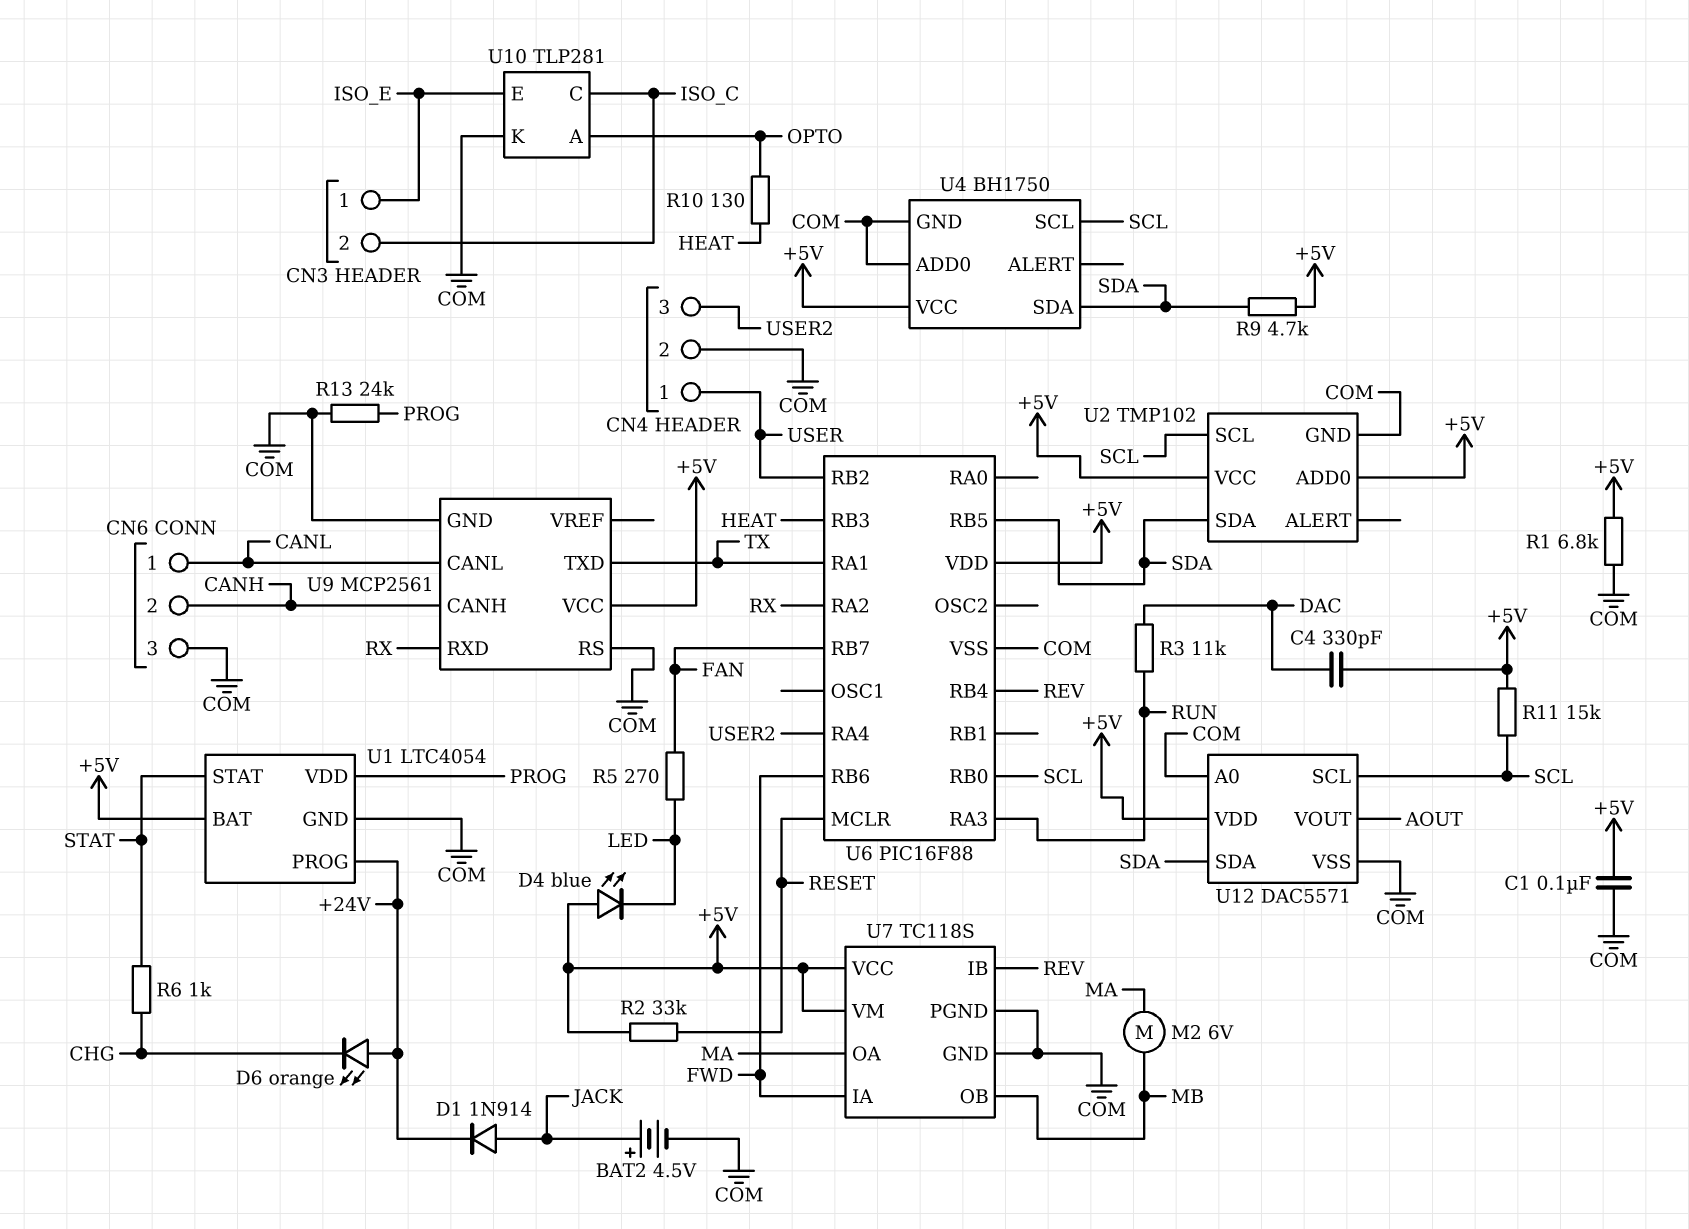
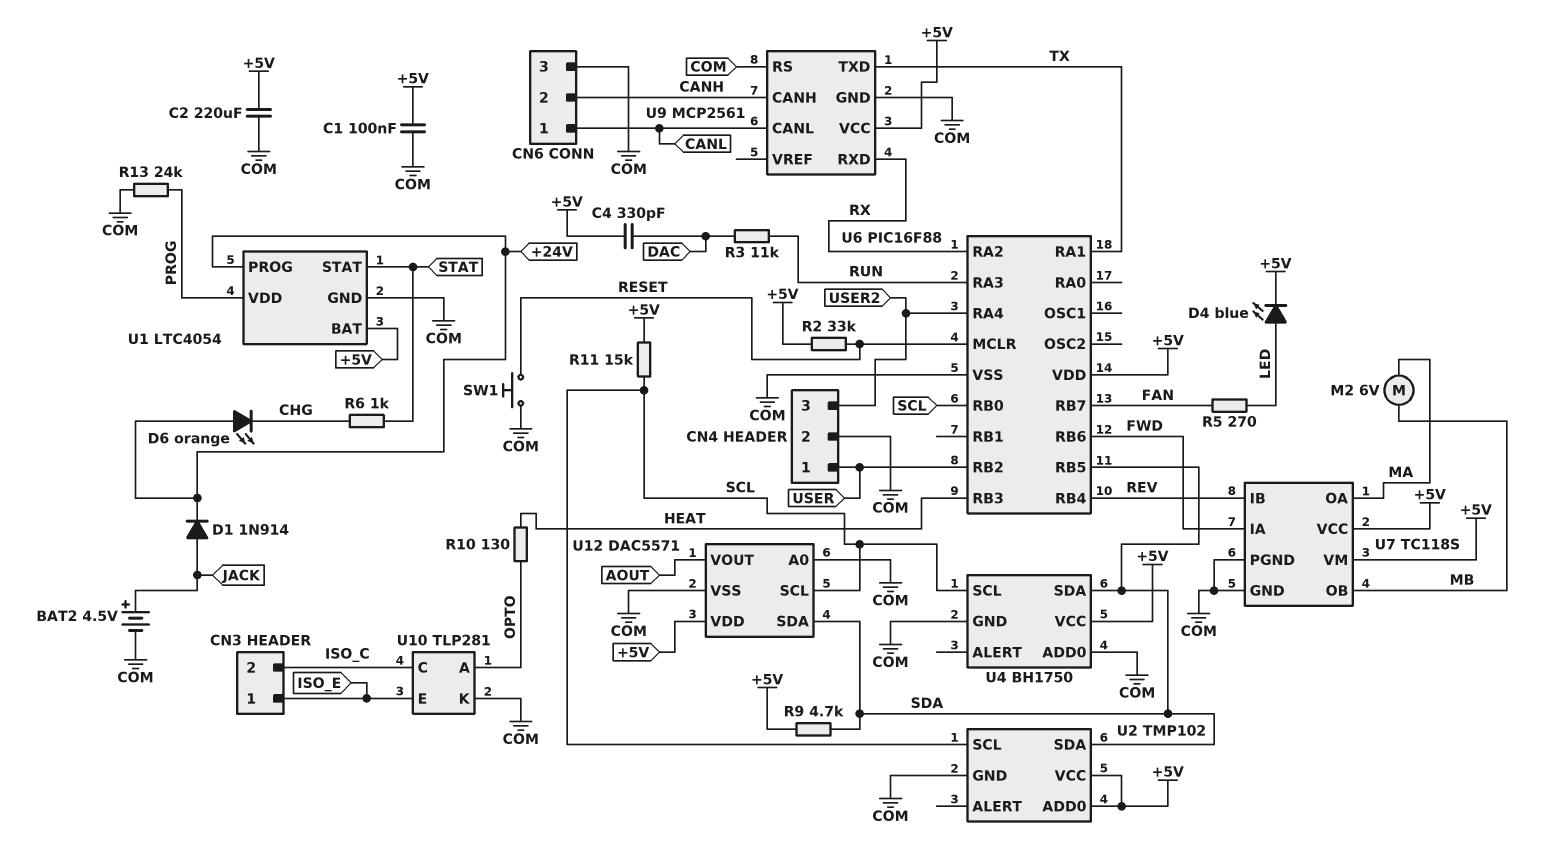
C2: none -> 220uF (+5V, COM)
D4: LED blue (A +5V, K LED) -> LED blue (A LED, K +5V)
R1: 6.8k (+5V, COM) -> none
SW1: none -> button (COM, RESET)

